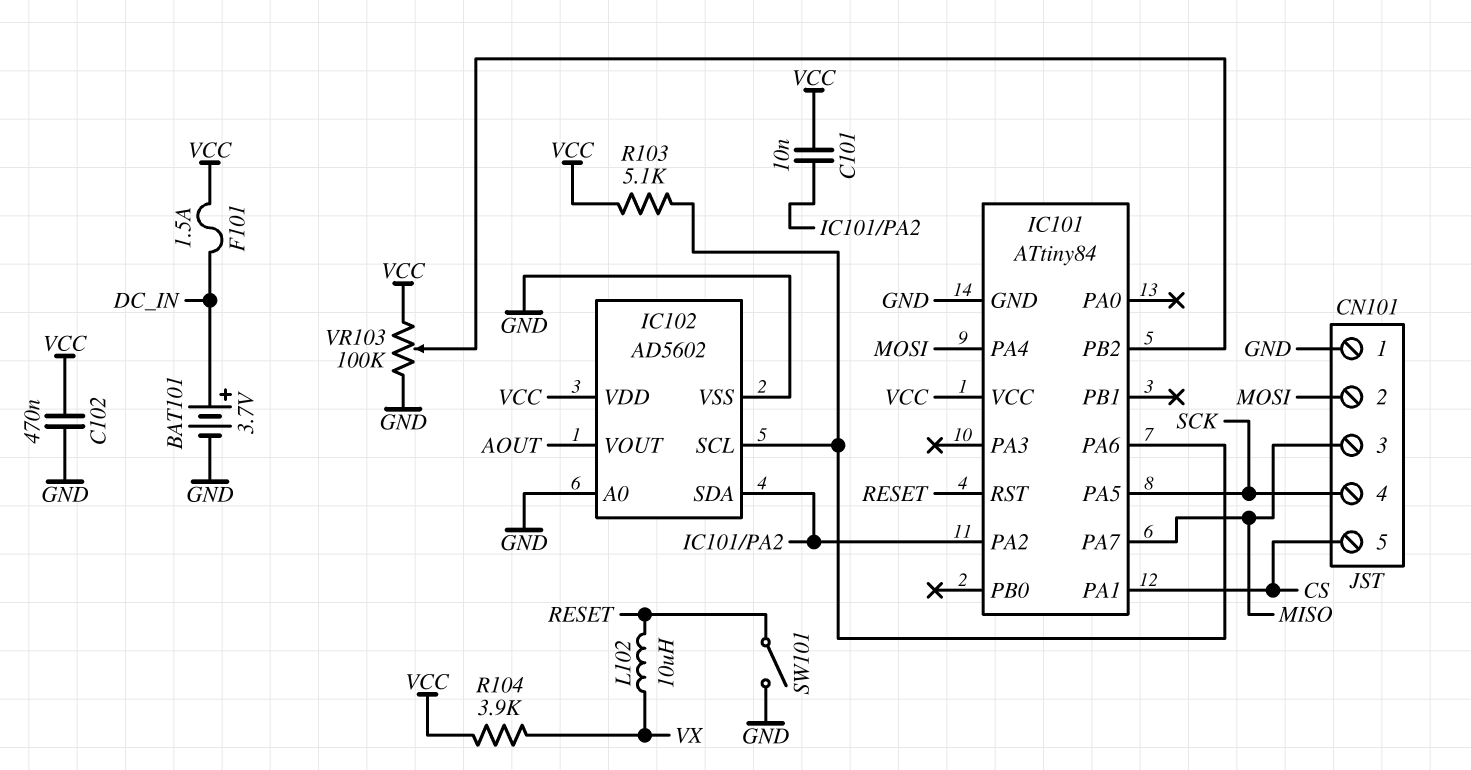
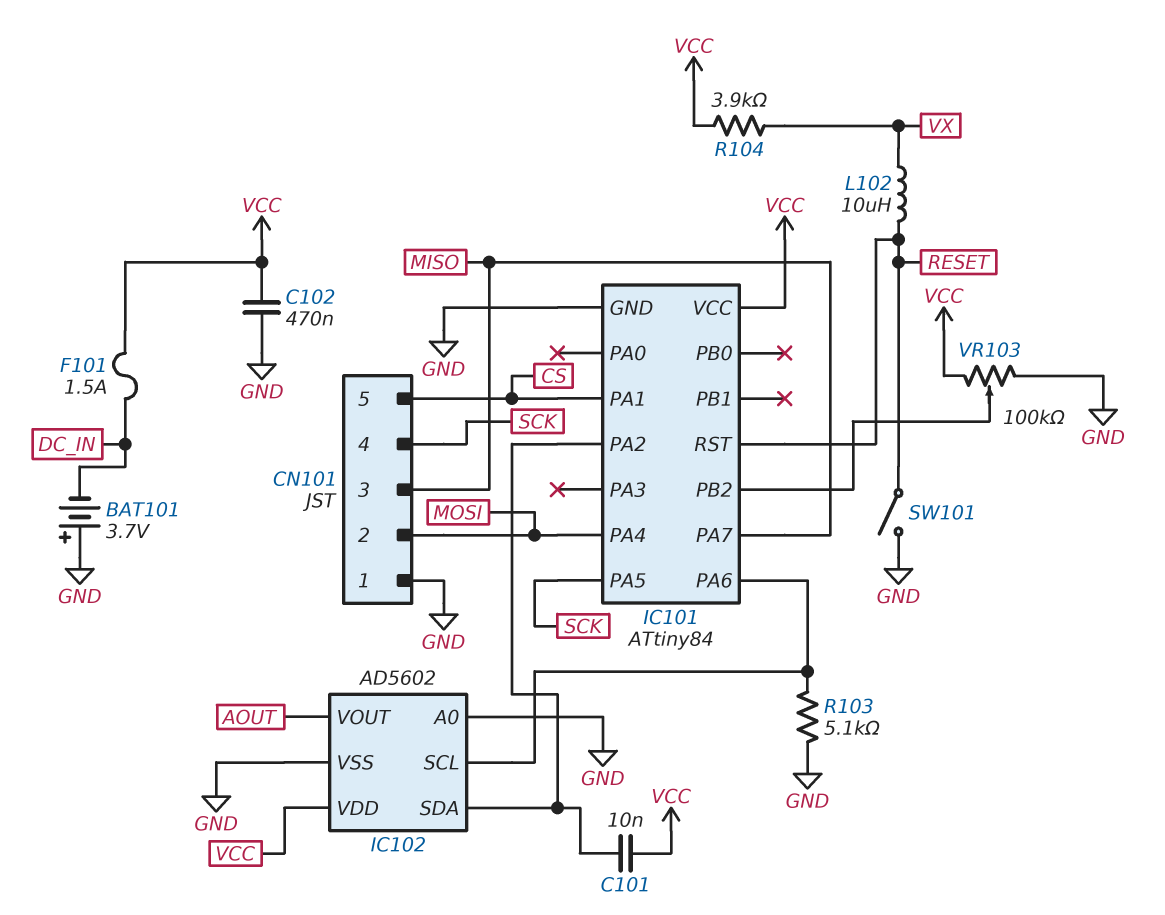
BAT101: 3.7V (plus DC_IN, minus GND) -> 3.7V (plus GND, minus DC_IN)
R103: 5.1k (IC101/PA6, VCC) -> 5.1k (GND, IC101/PA6)

